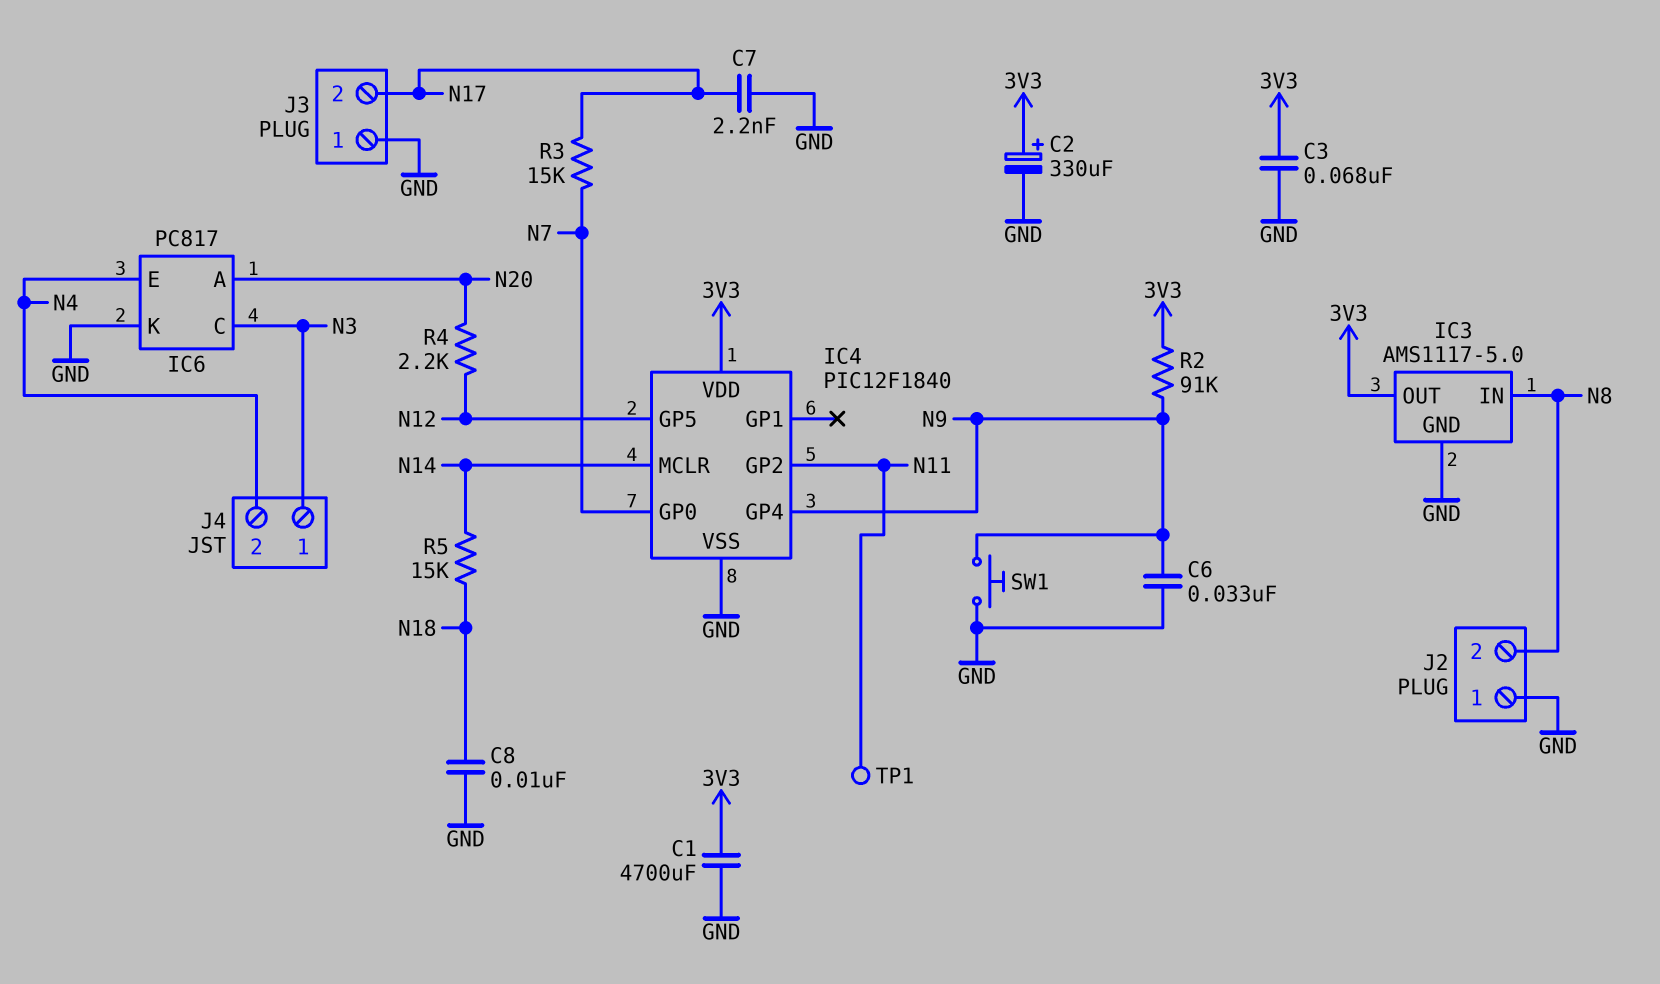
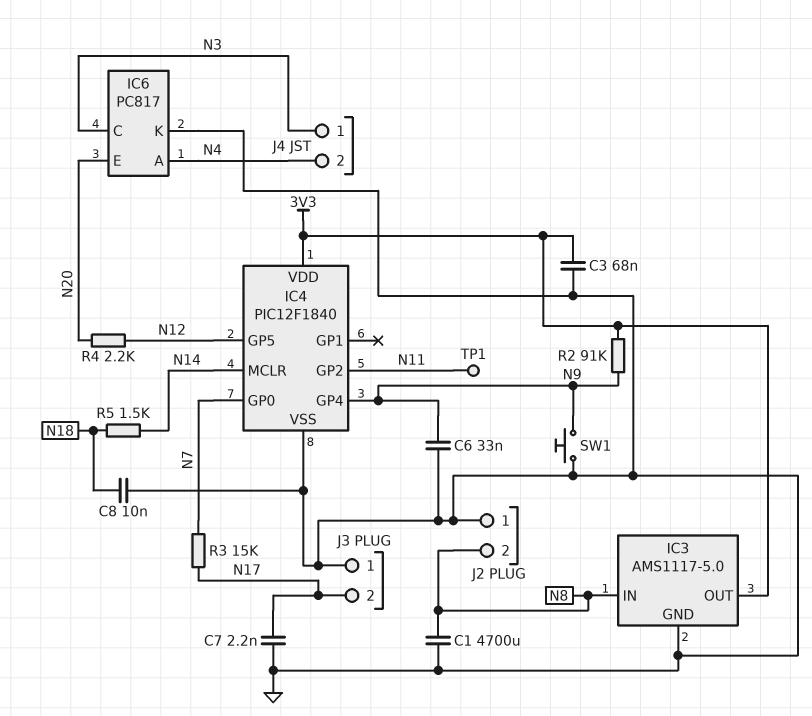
C1: 4700uF (3V3, GND) -> 4700uF (GND, N8)
C2: 330uF (plus 3V3, minus GND) -> none
IC6 pin A: N20 -> N4
IC6 pin E: N4 -> N20
R5: 15k (N14, N18) -> 1.5k (N14, N18)

